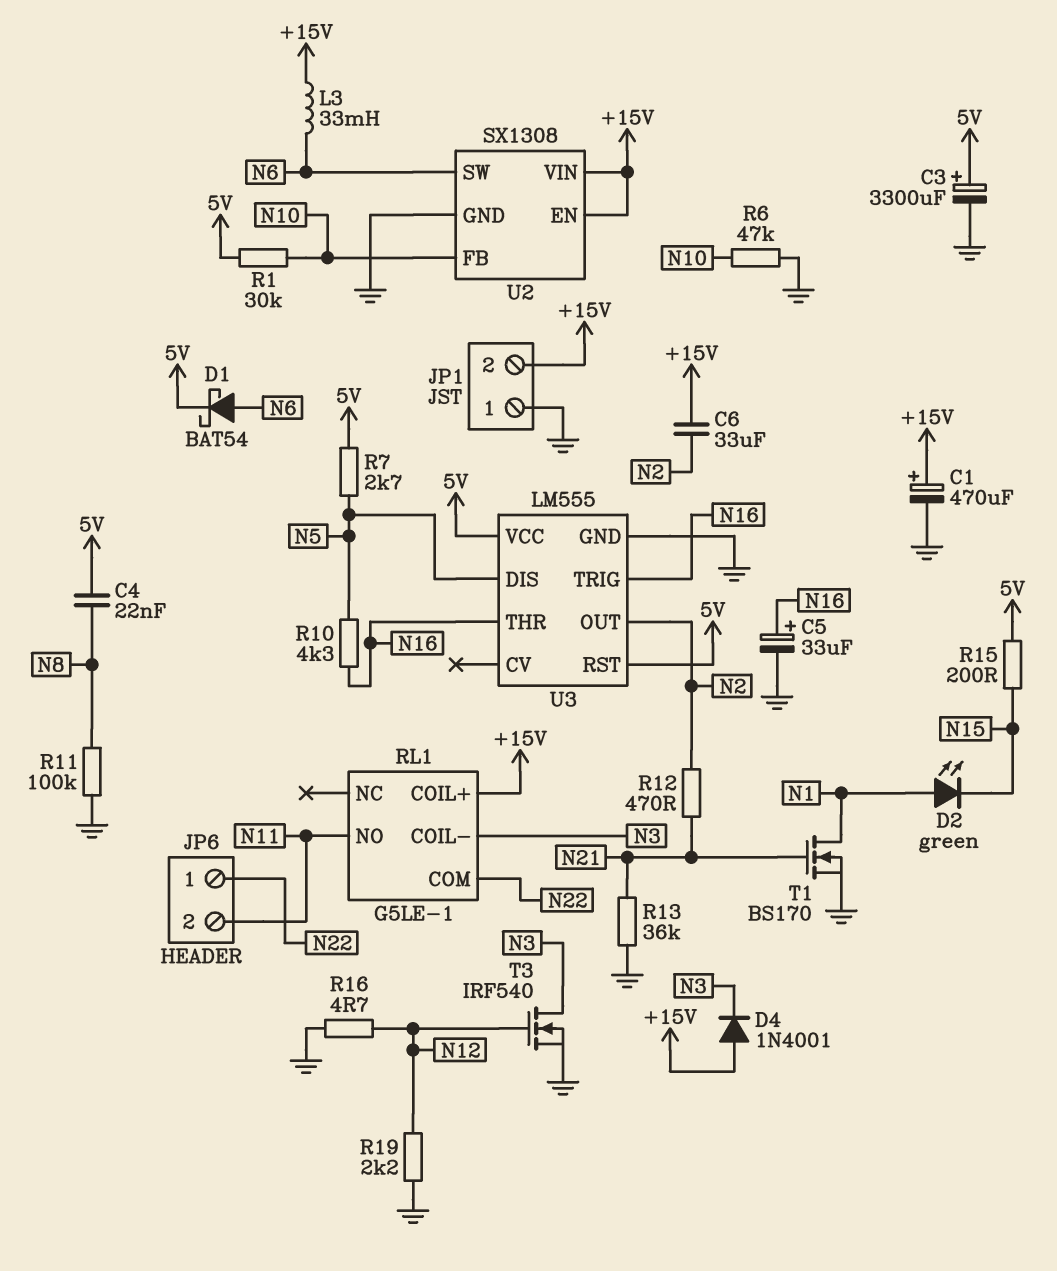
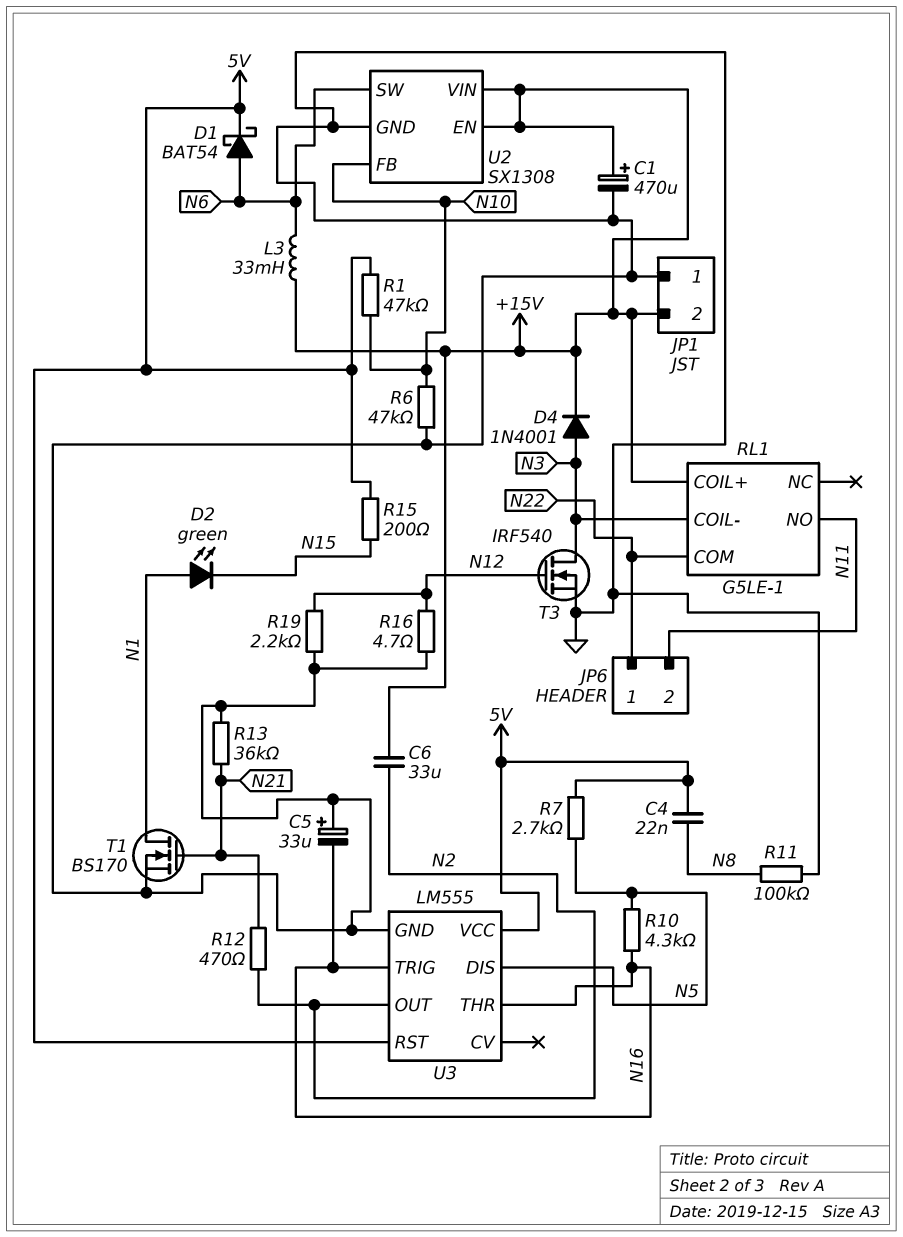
C3: 3300uF (plus 5V, minus GND) -> none
C5: 33uF (plus N16, minus GND) -> 33uF (plus GND, minus N16)
D4: diode 1N4001 (A +15V, K N3) -> diode 1N4001 (A N3, K +15V)
R1: 30k (5V, N10) -> 47k (5V, N10)

